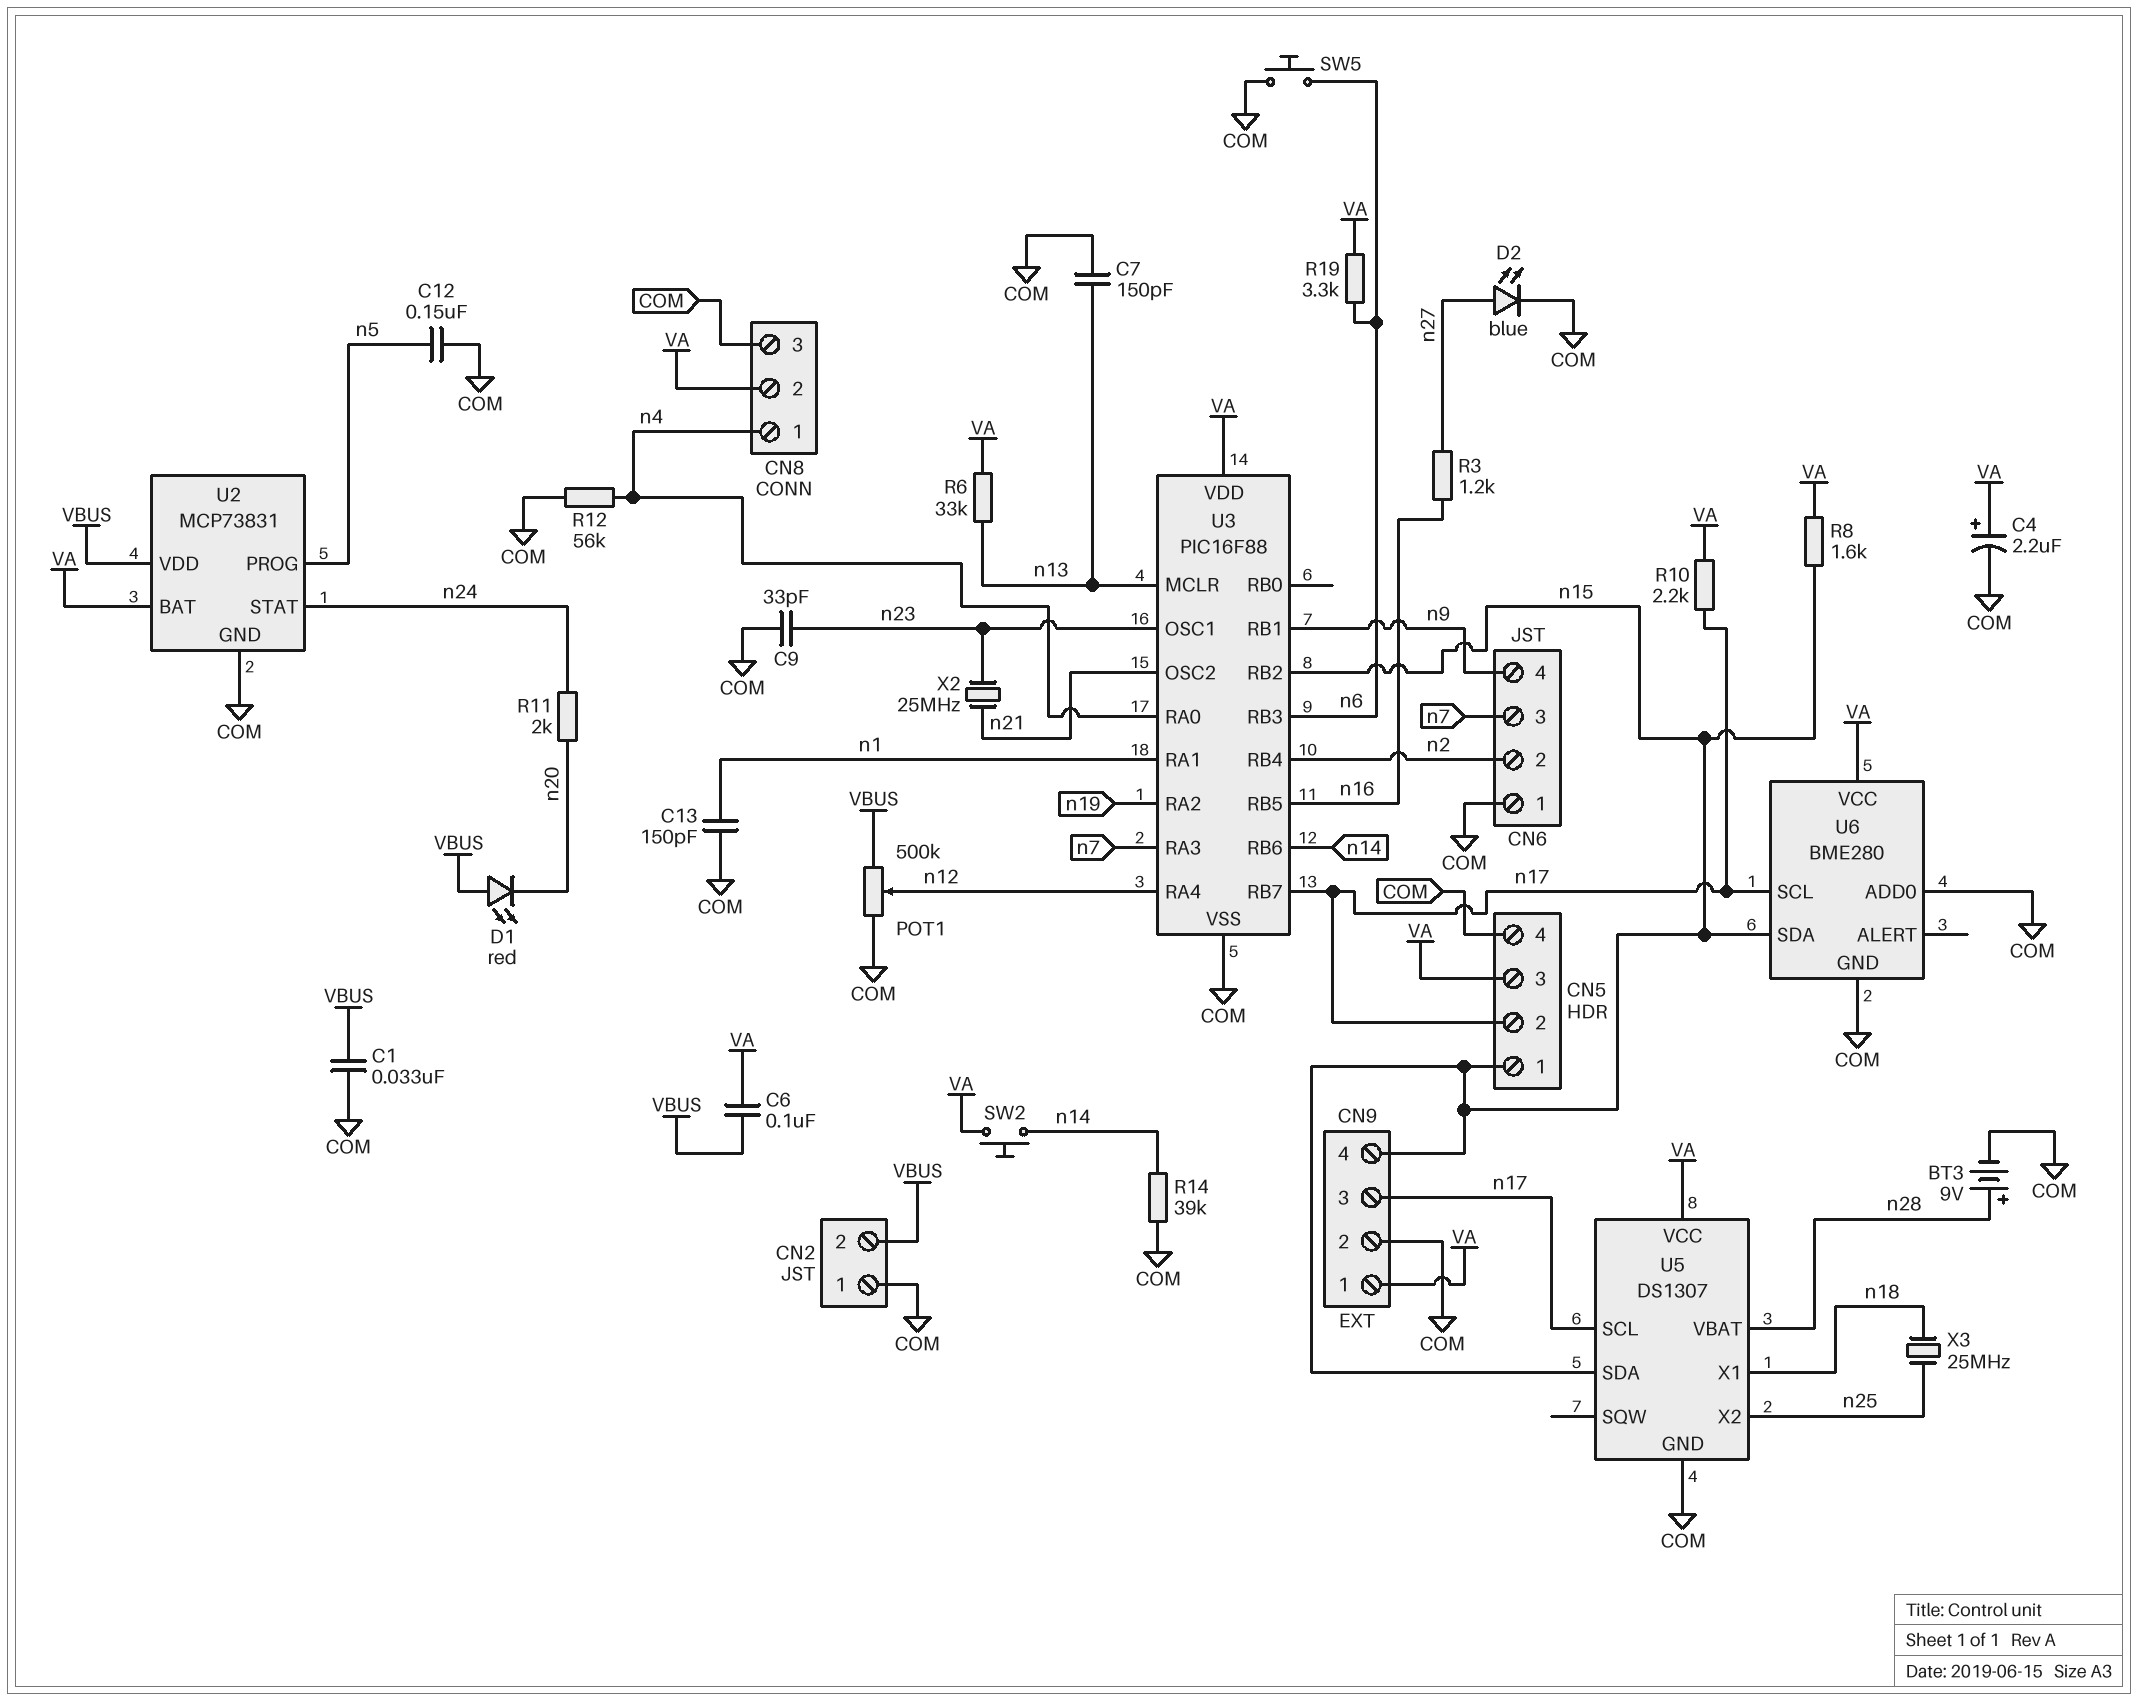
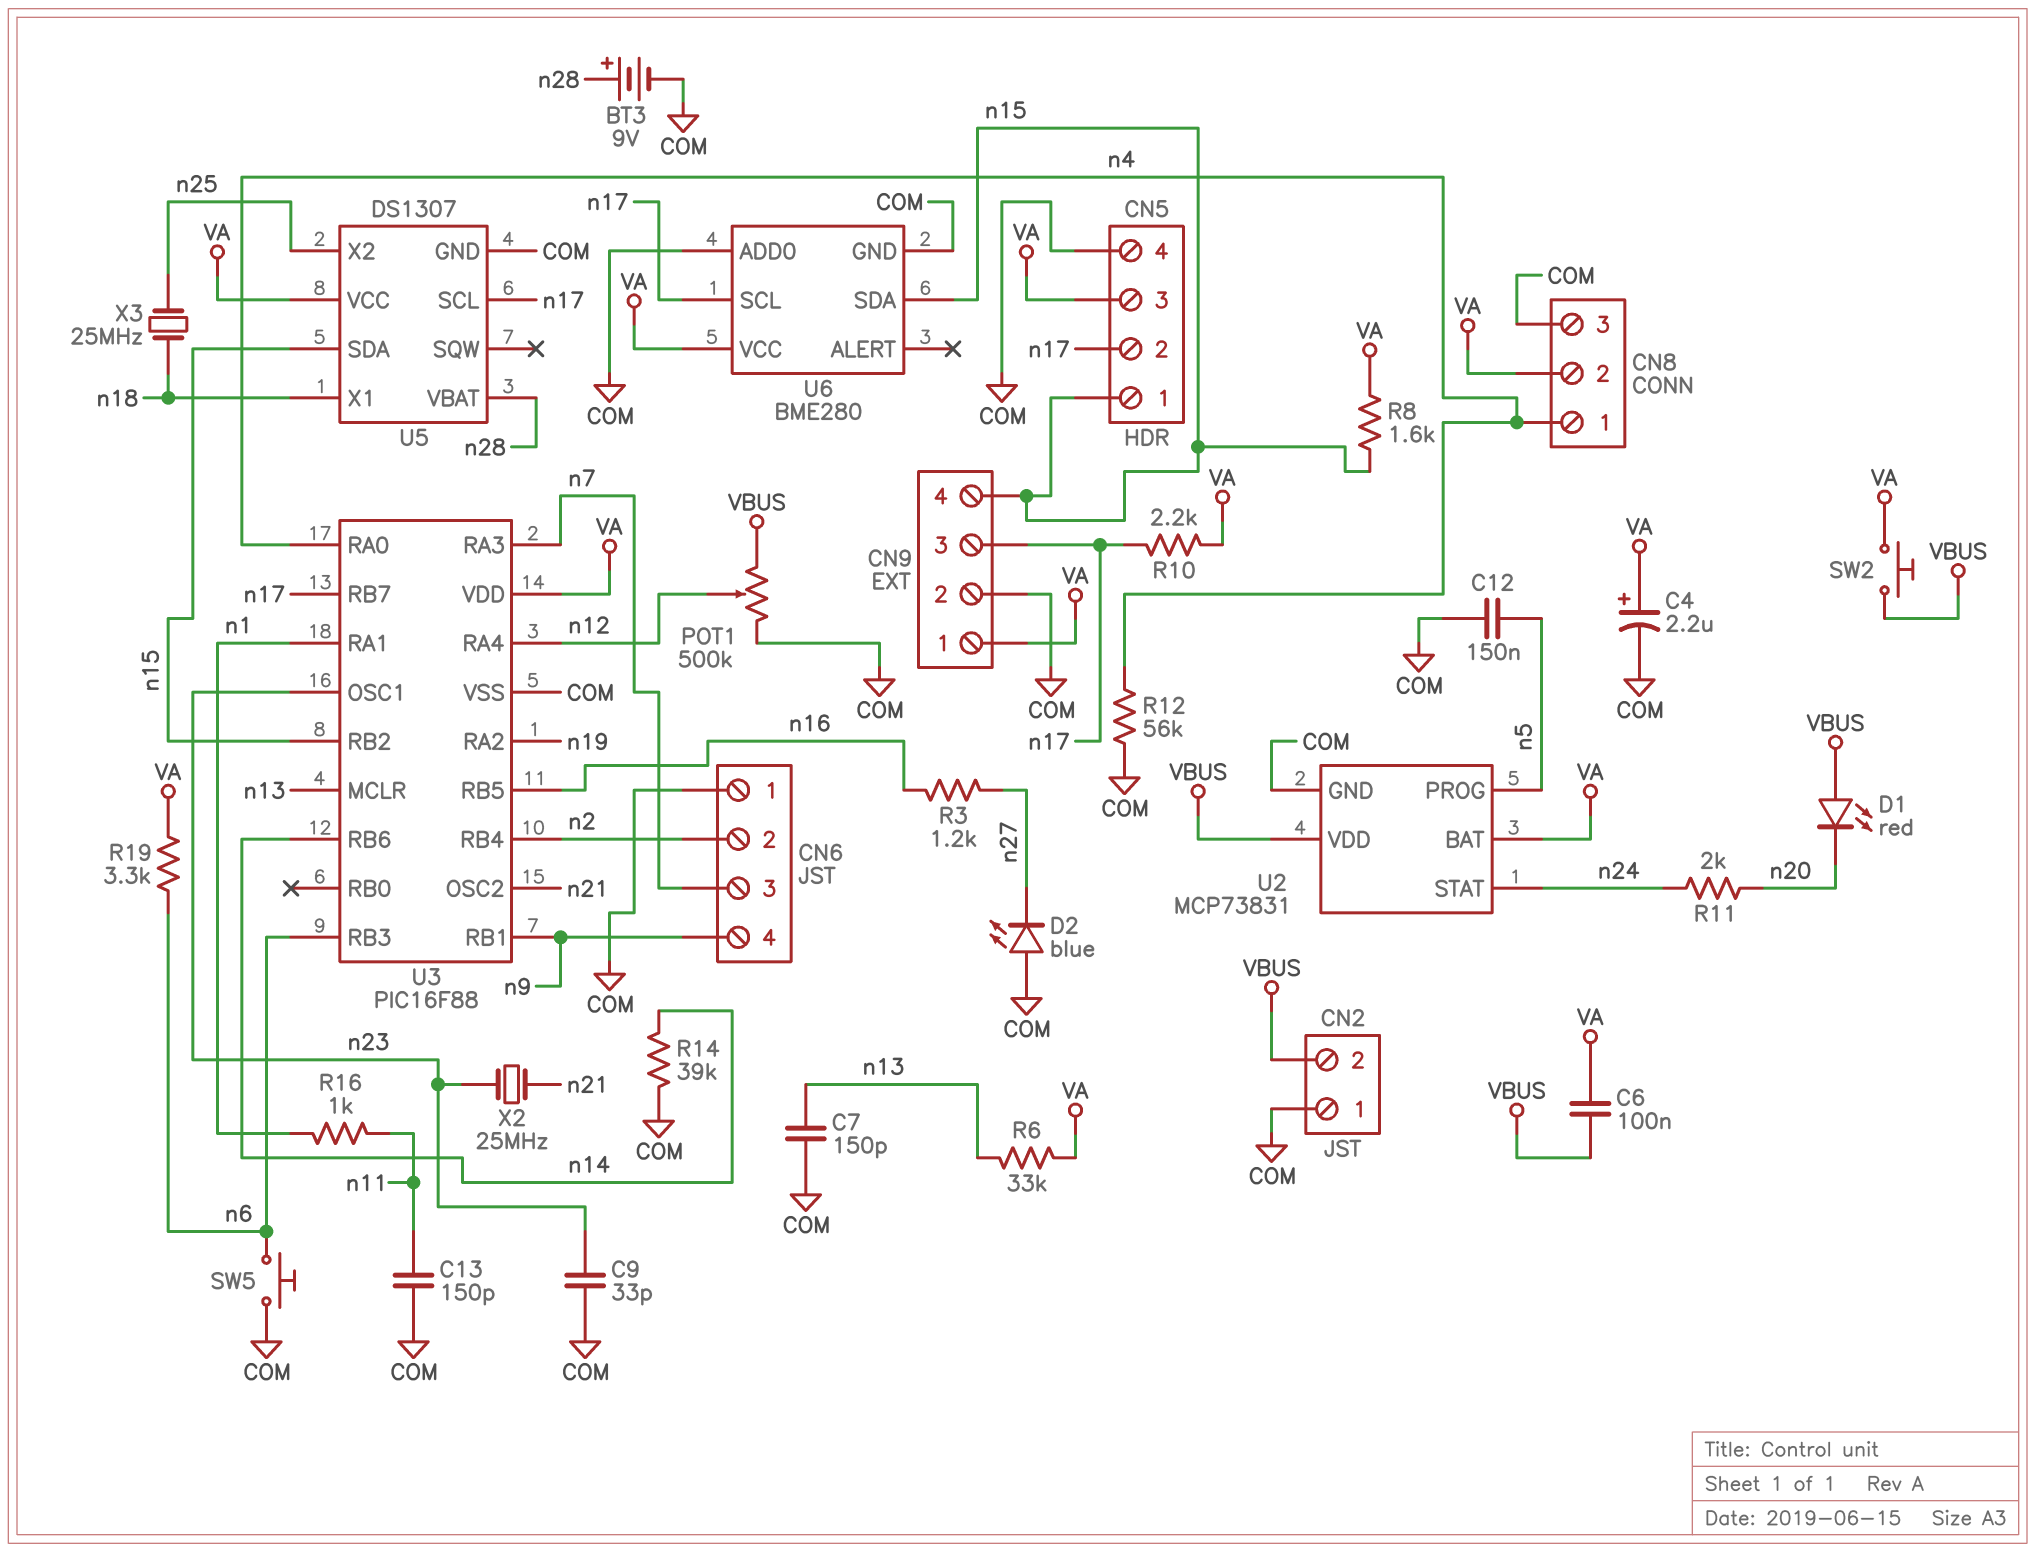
C1: 33nF (COM, VBUS) -> none
C13: 150pF (COM, n1) -> 150pF (COM, n11)
D2: LED blue (A n27, K COM) -> LED blue (A COM, K n27)
R16: none -> 1k (n1, n11)
SW2: button (VA, n14) -> button (VA, VBUS)

